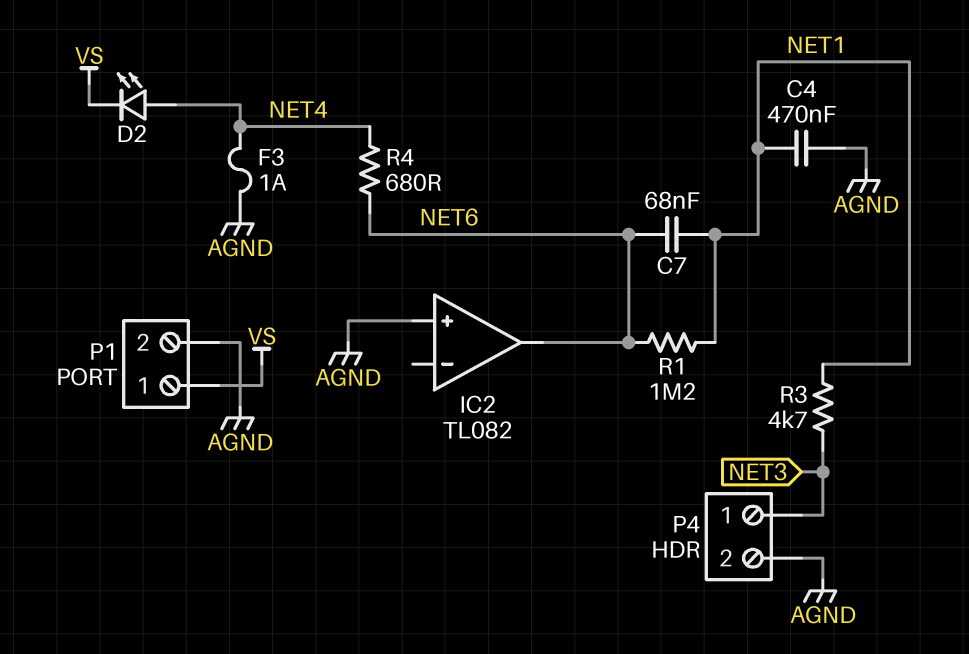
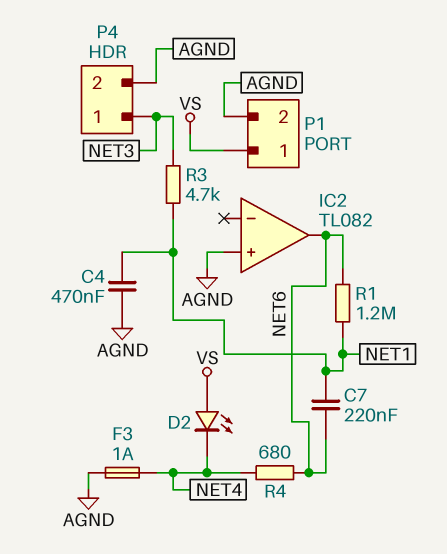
C7: 68nF (NET1, NET6) -> 220nF (NET1, NET6)
D2: LED (A NET4, K VS) -> LED (A VS, K NET4)

